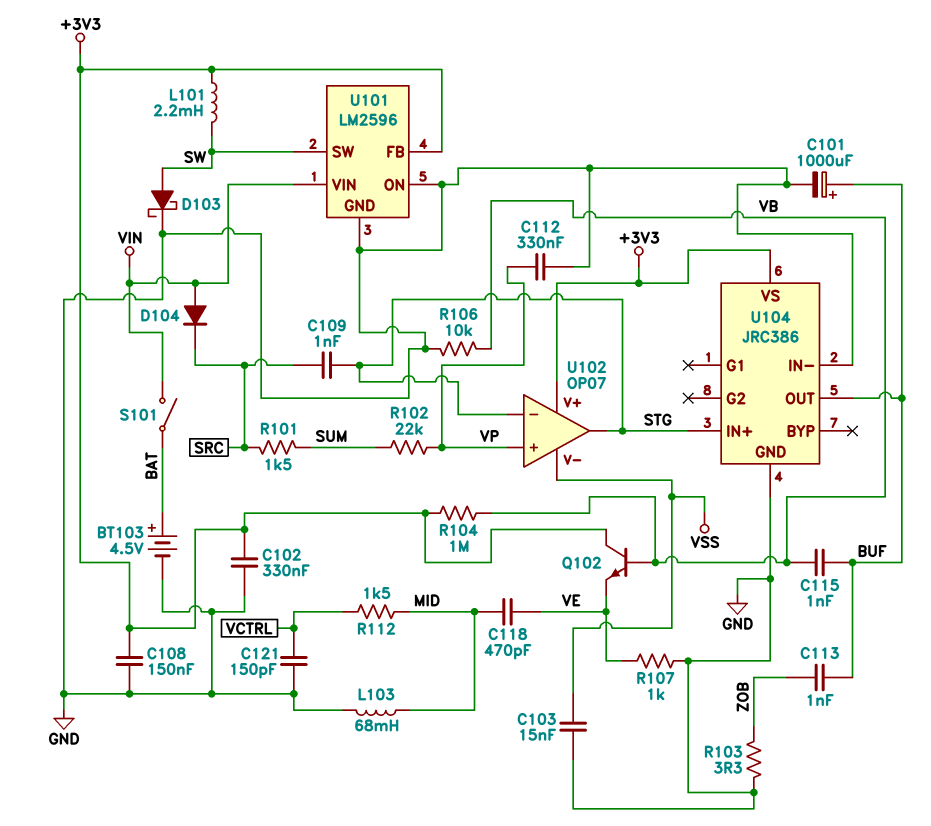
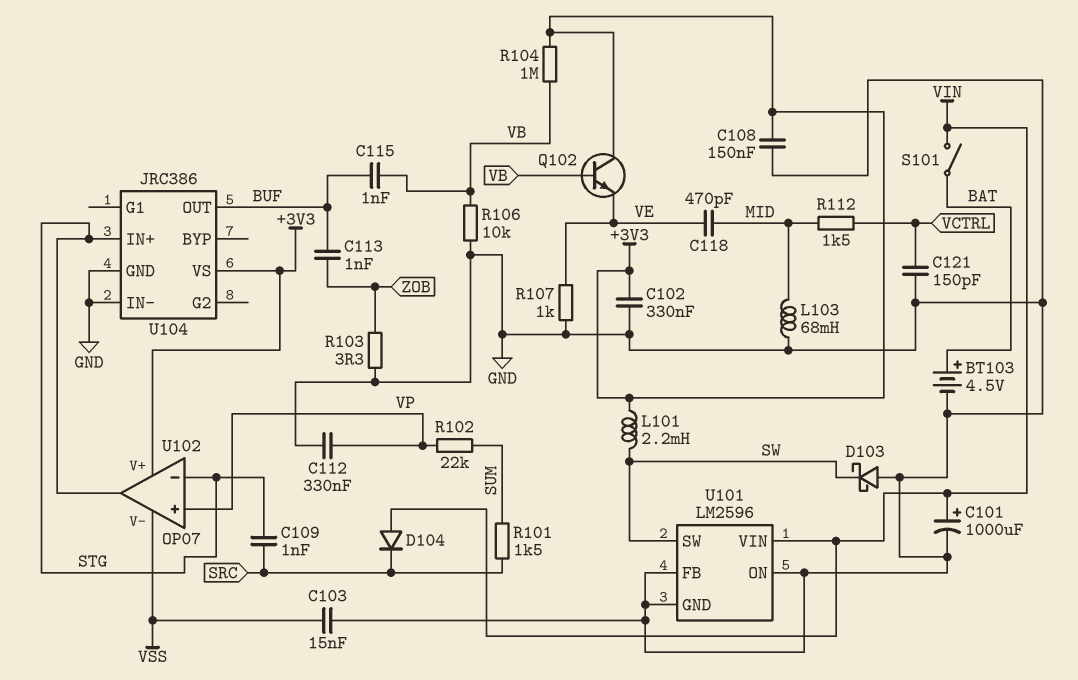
C101: 1000uF (plus BUF, minus GND) -> 1000uF (plus VIN, minus GND)
D103: schottky (A SW, K GND) -> schottky (A GND, K SW)
U101 pin FB: +3V3 -> GND

